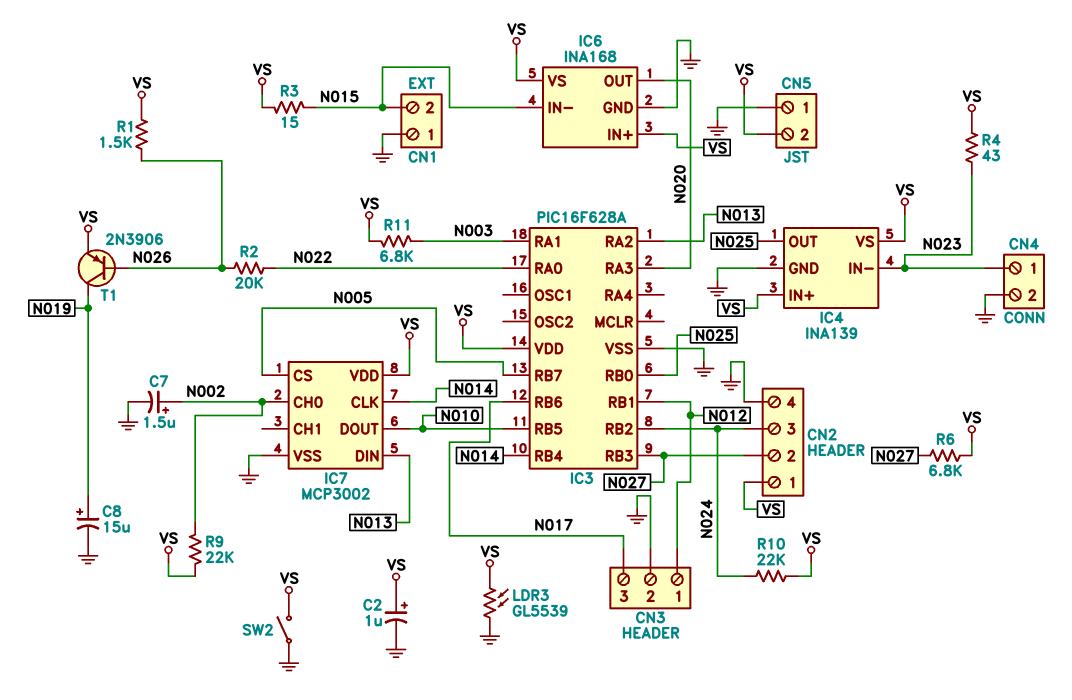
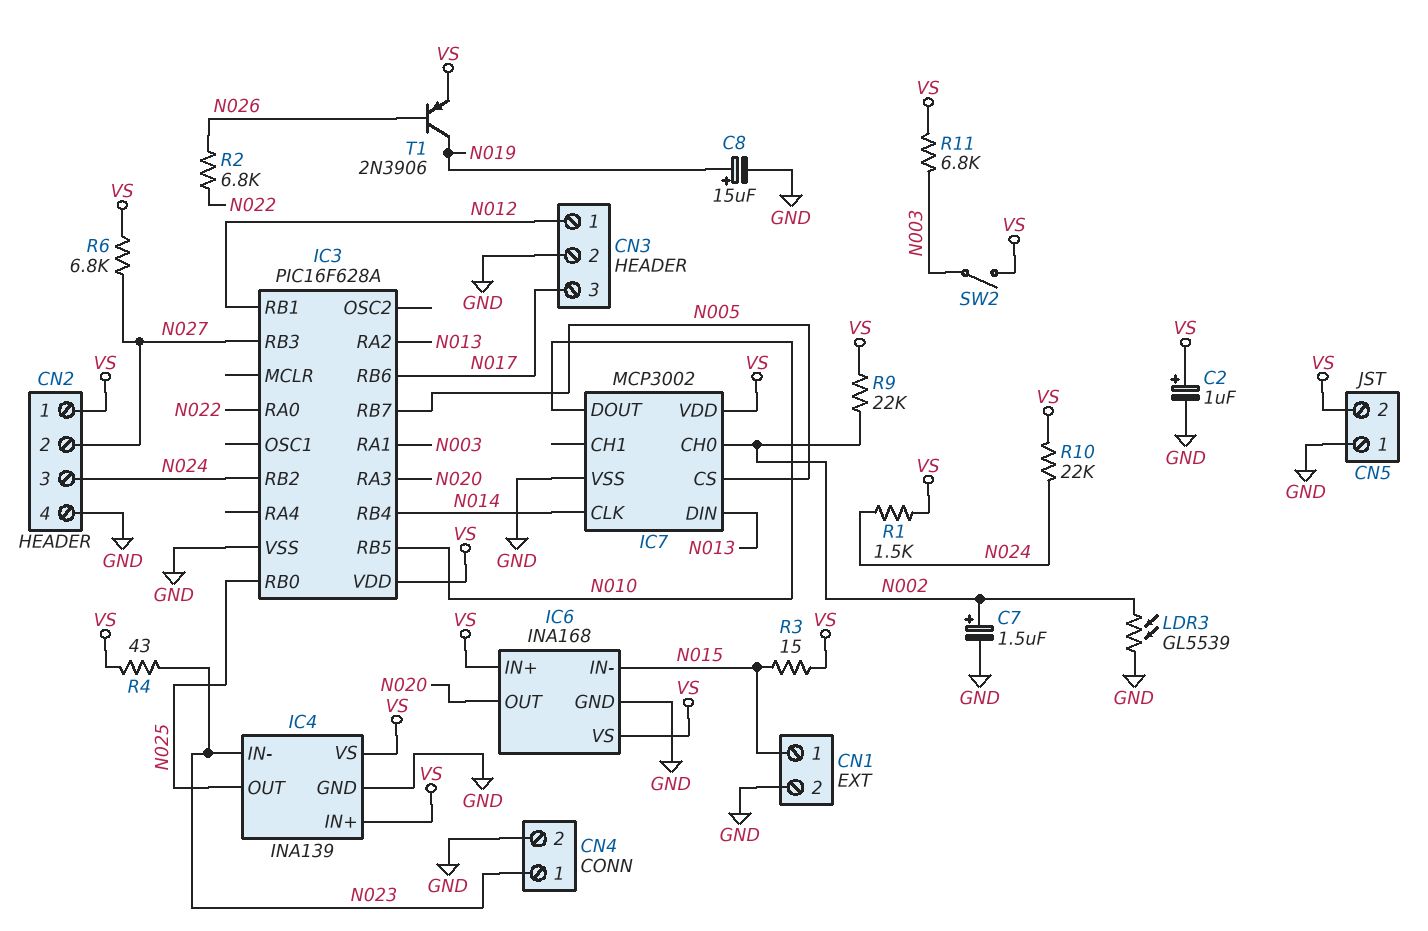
CN1 pin 1: GND -> N015
CN1 pin 2: N015 -> GND
LDR3: GL5539 (GND, VS) -> GL5539 (GND, N002)
R1: 1.5k (N026, VS) -> 1.5k (N024, VS)
R2: 20k (N022, N026) -> 6.8k (N022, N026)
SW2: switch (GND, VS) -> switch (N003, VS)

